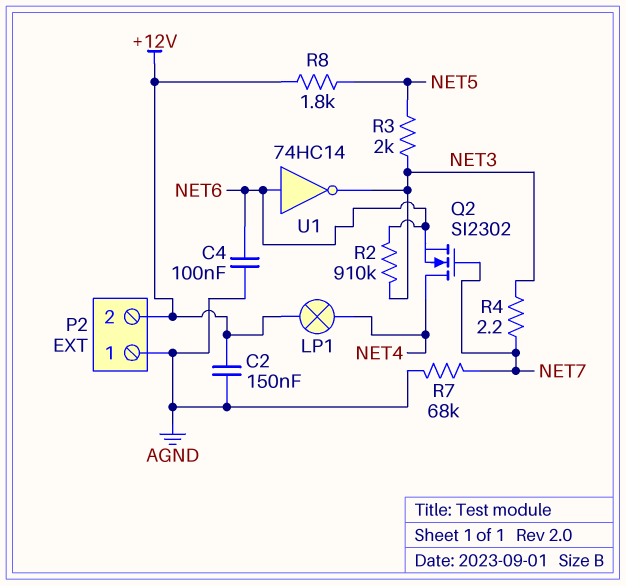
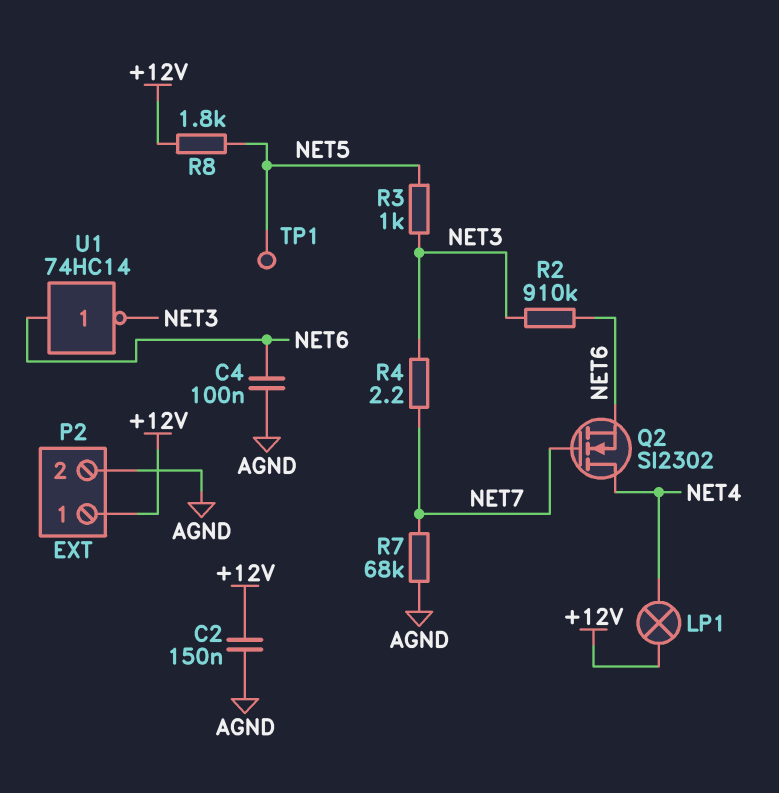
P2 pin 1: AGND -> +12V
P2 pin 2: +12V -> AGND
R3: 2k (NET3, NET5) -> 1k (NET3, NET5)
TP1: none -> test point (NET5)

